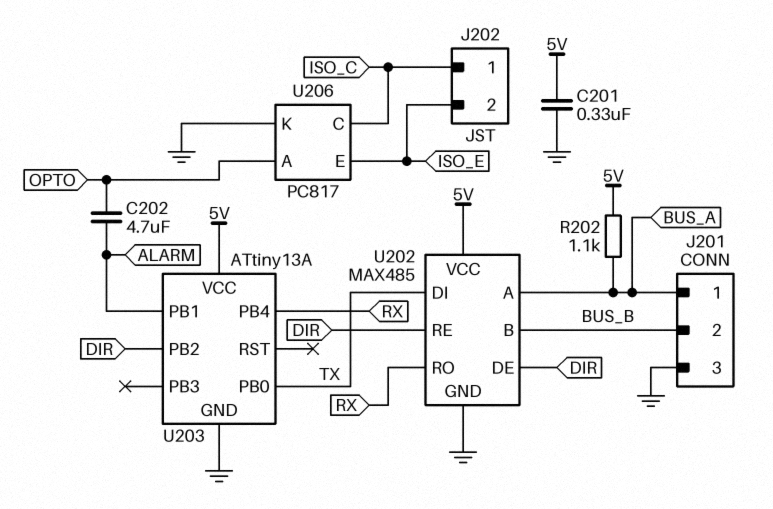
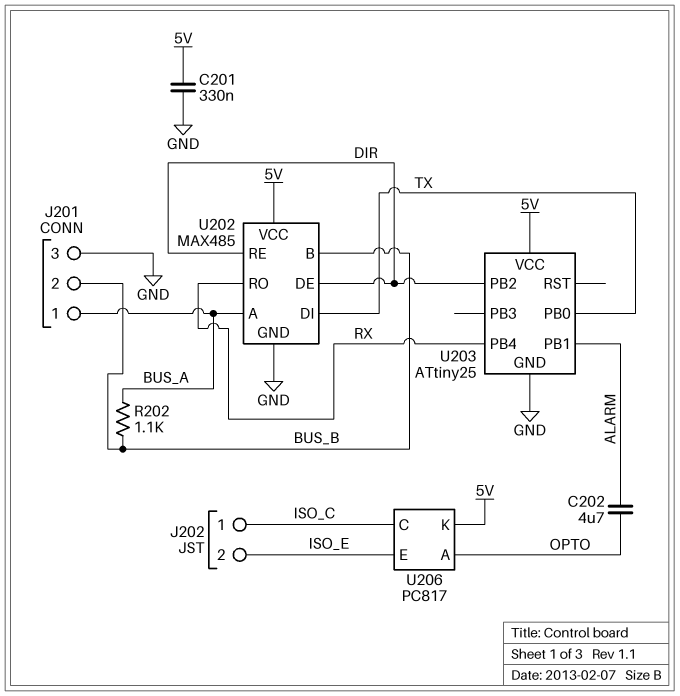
R202: 1.1k (5V, BUS_A) -> 1.1k (BUS_A, BUS_B)
U203: ATtiny13A -> ATtiny25
U206 pin K: GND -> 5V

